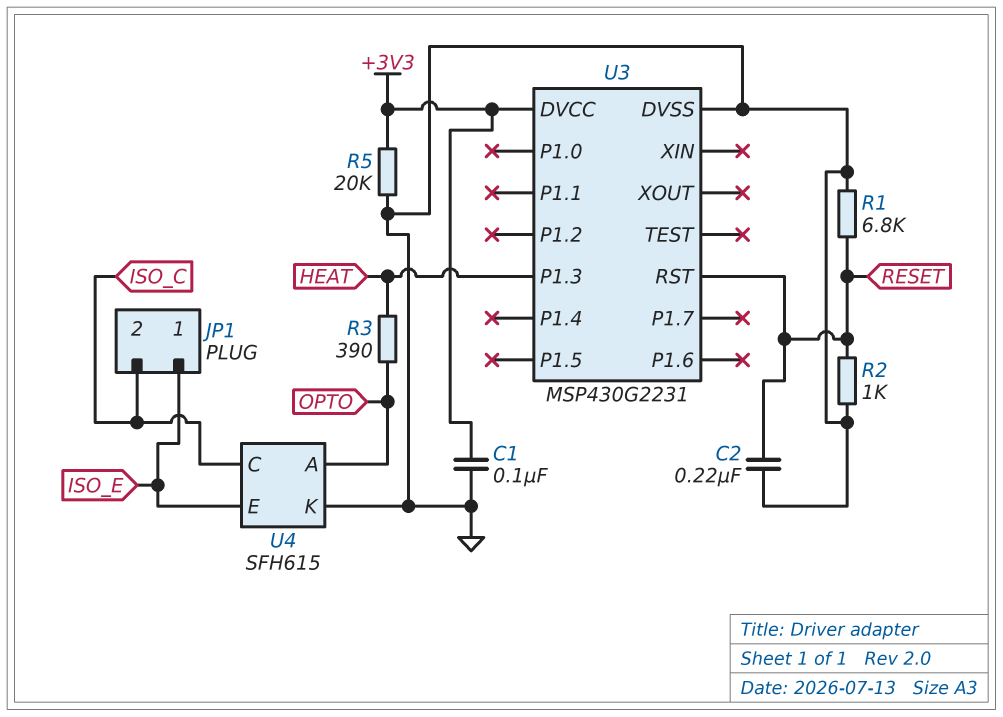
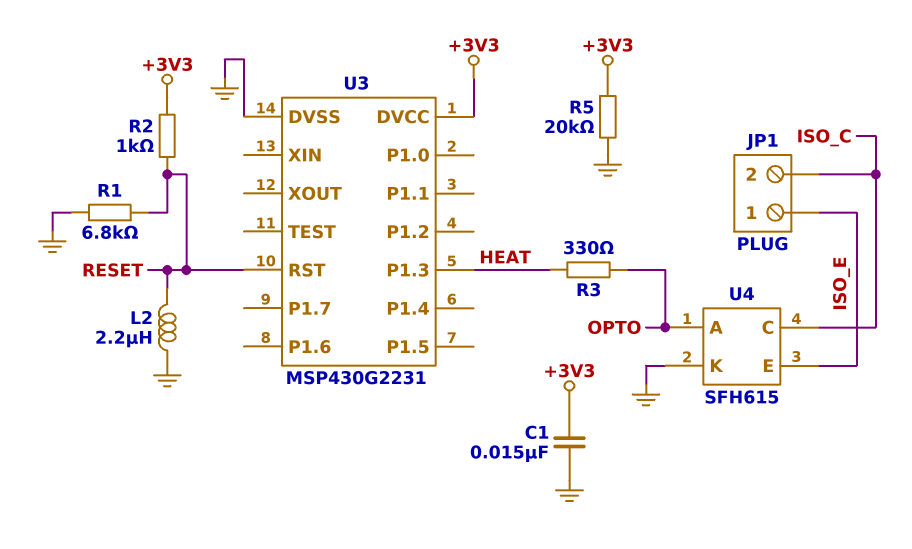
C1: 100nF (+3V3, GND) -> 15nF (+3V3, GND)
C2: 220nF (GND, RESET) -> none
L2: none -> 2.2uH (GND, RESET)
R2: 1k (GND, RESET) -> 1k (+3V3, RESET)
R3: 390 (HEAT, OPTO) -> 330 (HEAT, OPTO)

